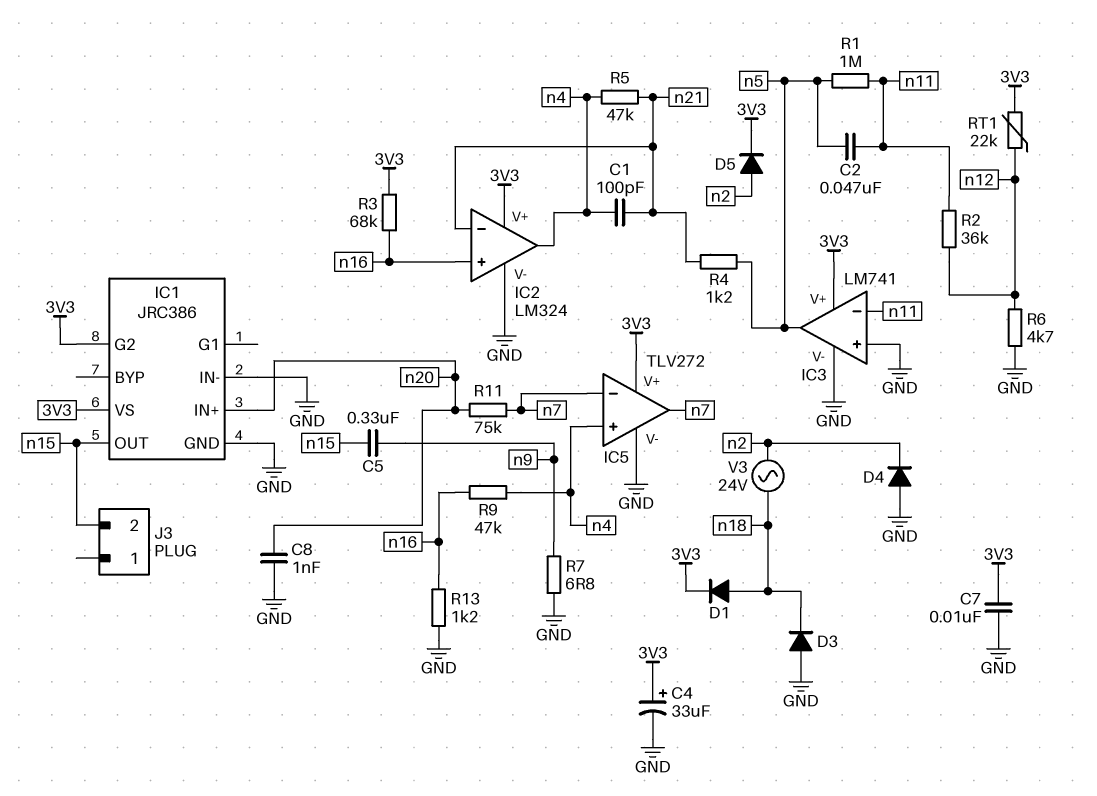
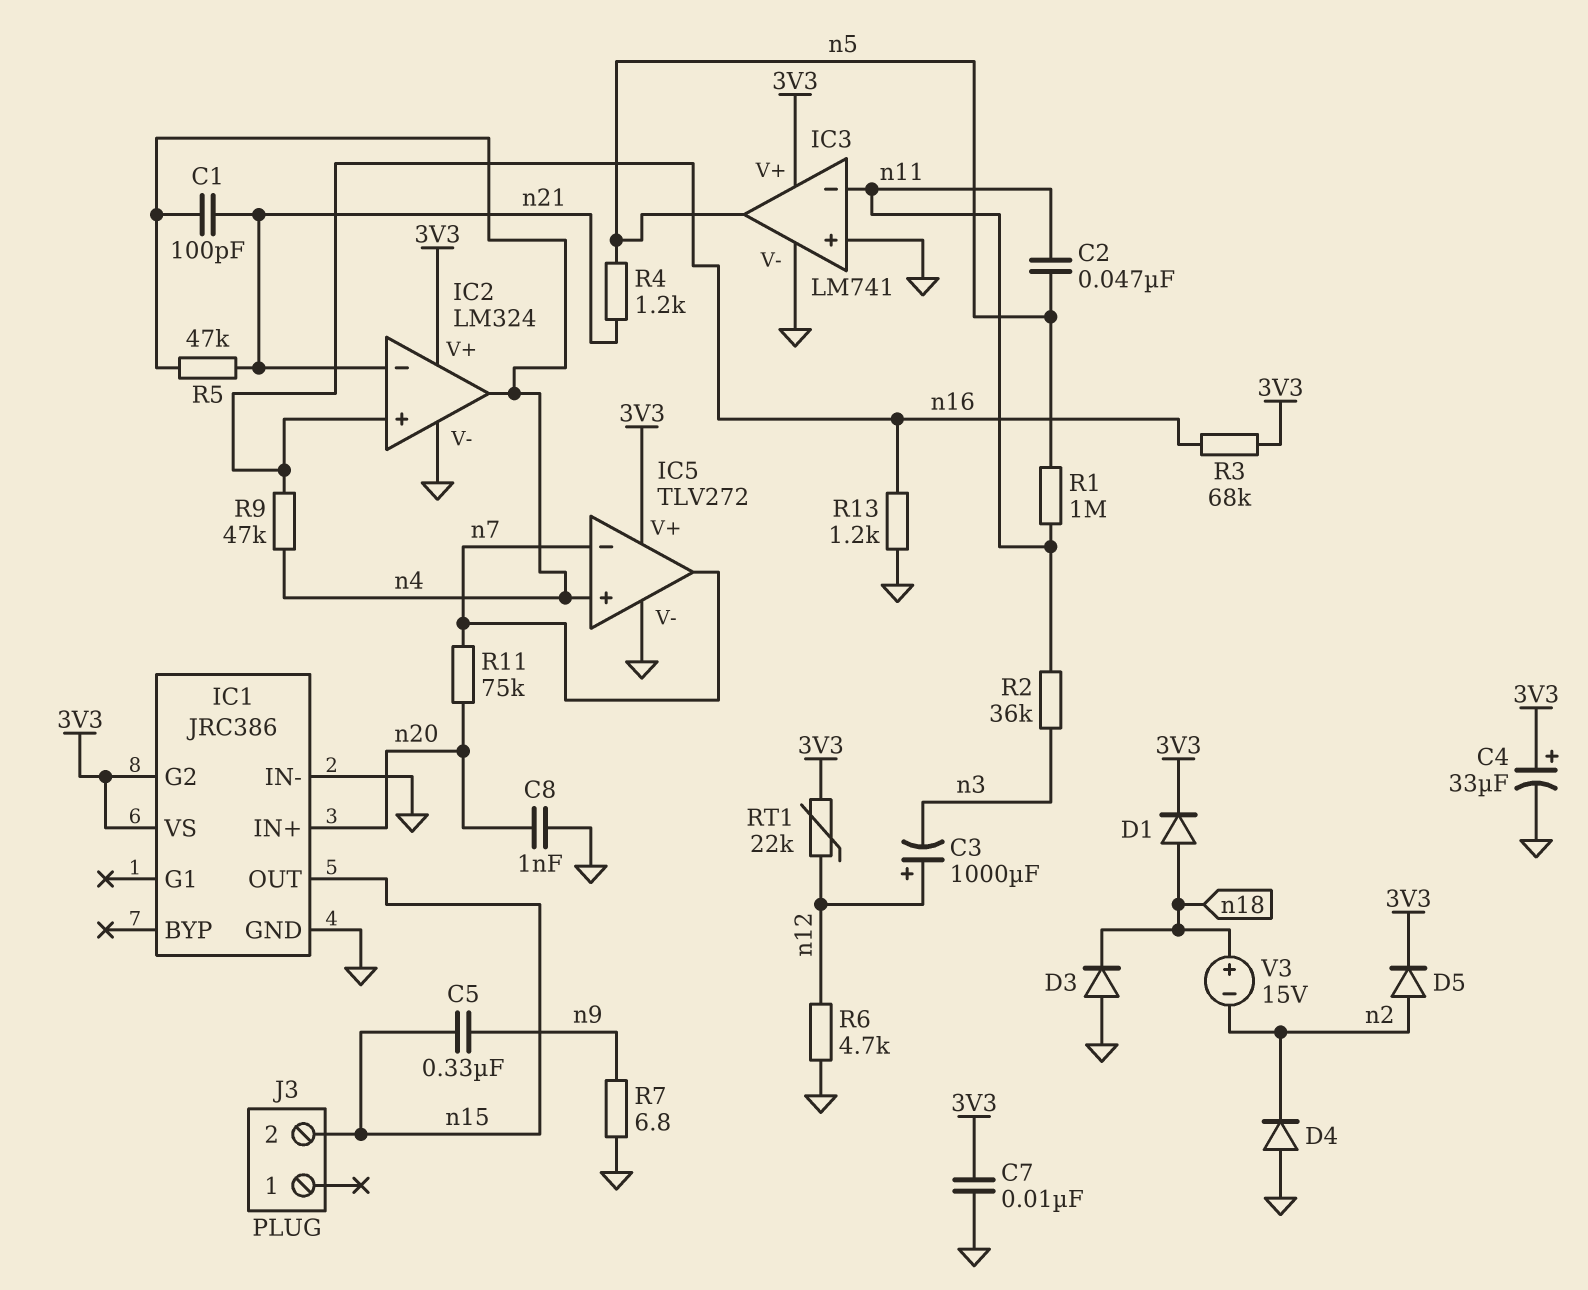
C3: none -> 1000uF (plus n12, minus n3)
R2: 36k (n11, n12) -> 36k (n3, n11)
V3: AC 24V (n2, n18) -> 15V (plus n18, minus n2)

